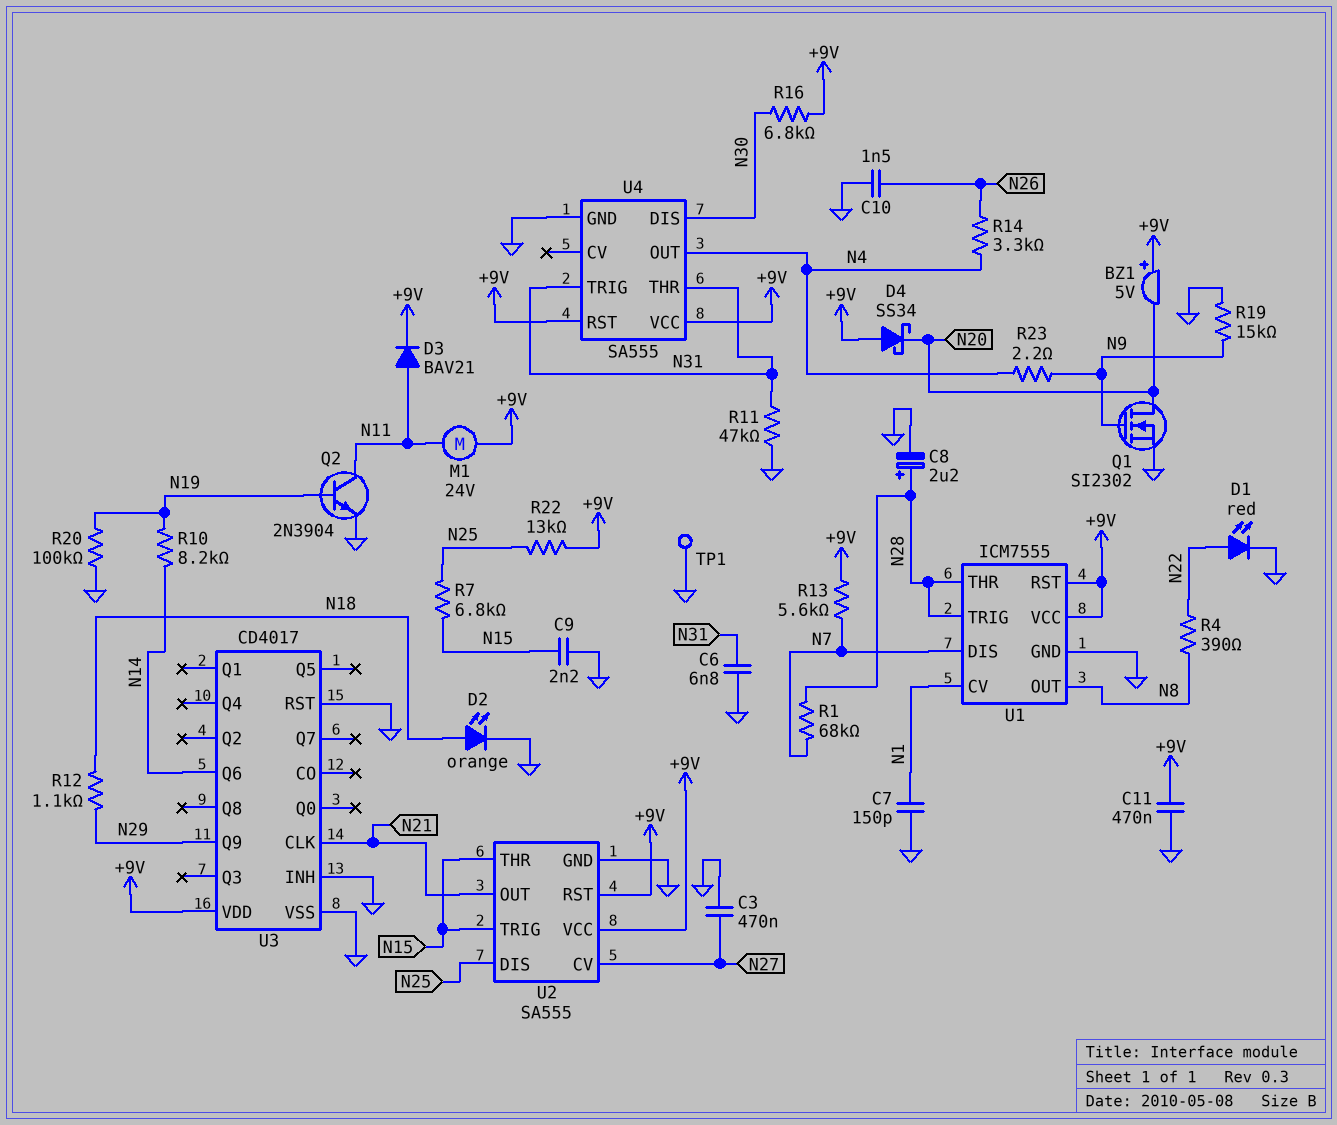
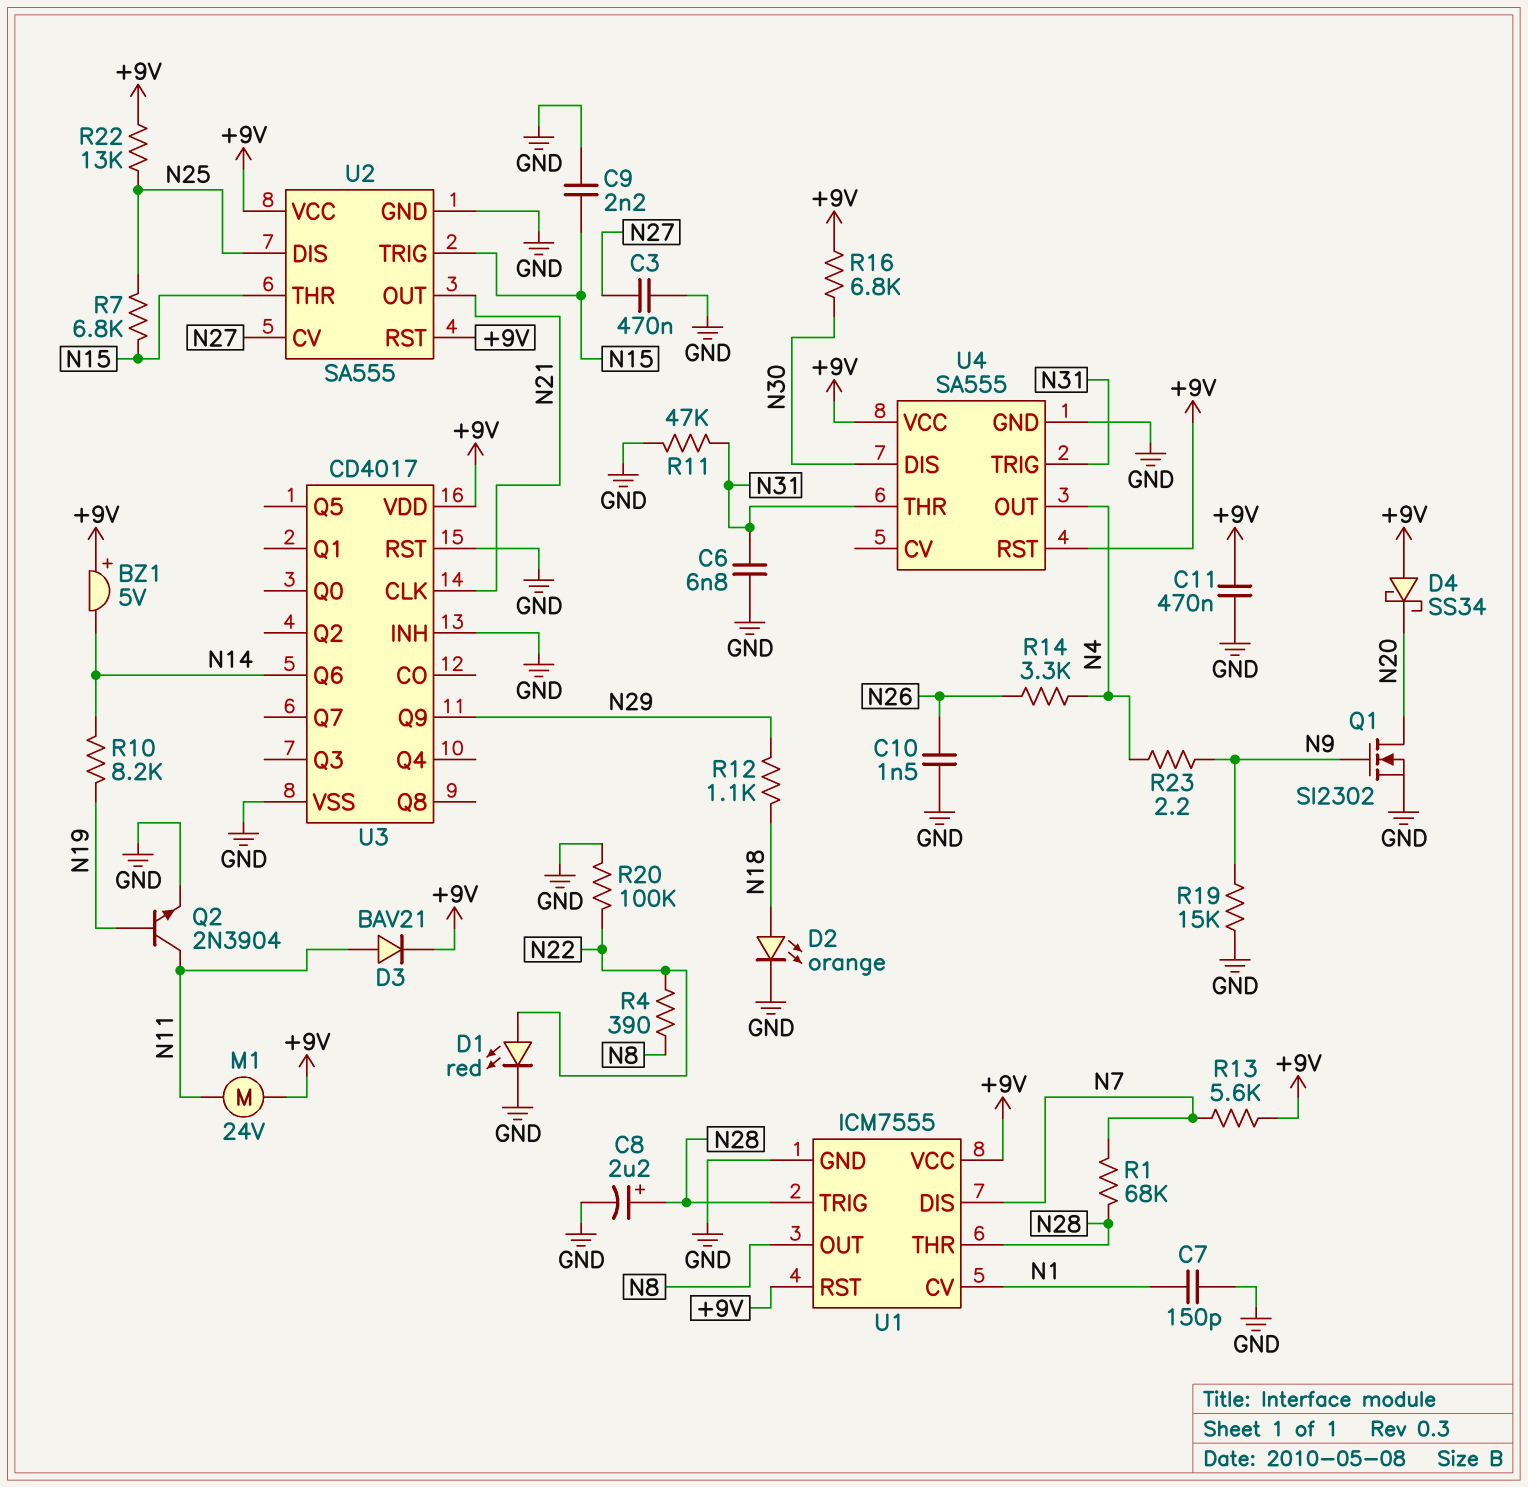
BZ1: buzzer 5V (plus +9V, minus N20) -> buzzer 5V (plus +9V, minus N14)
R20: 100k (GND, N19) -> 100k (GND, N22)
TP1: test point (GND) -> none

